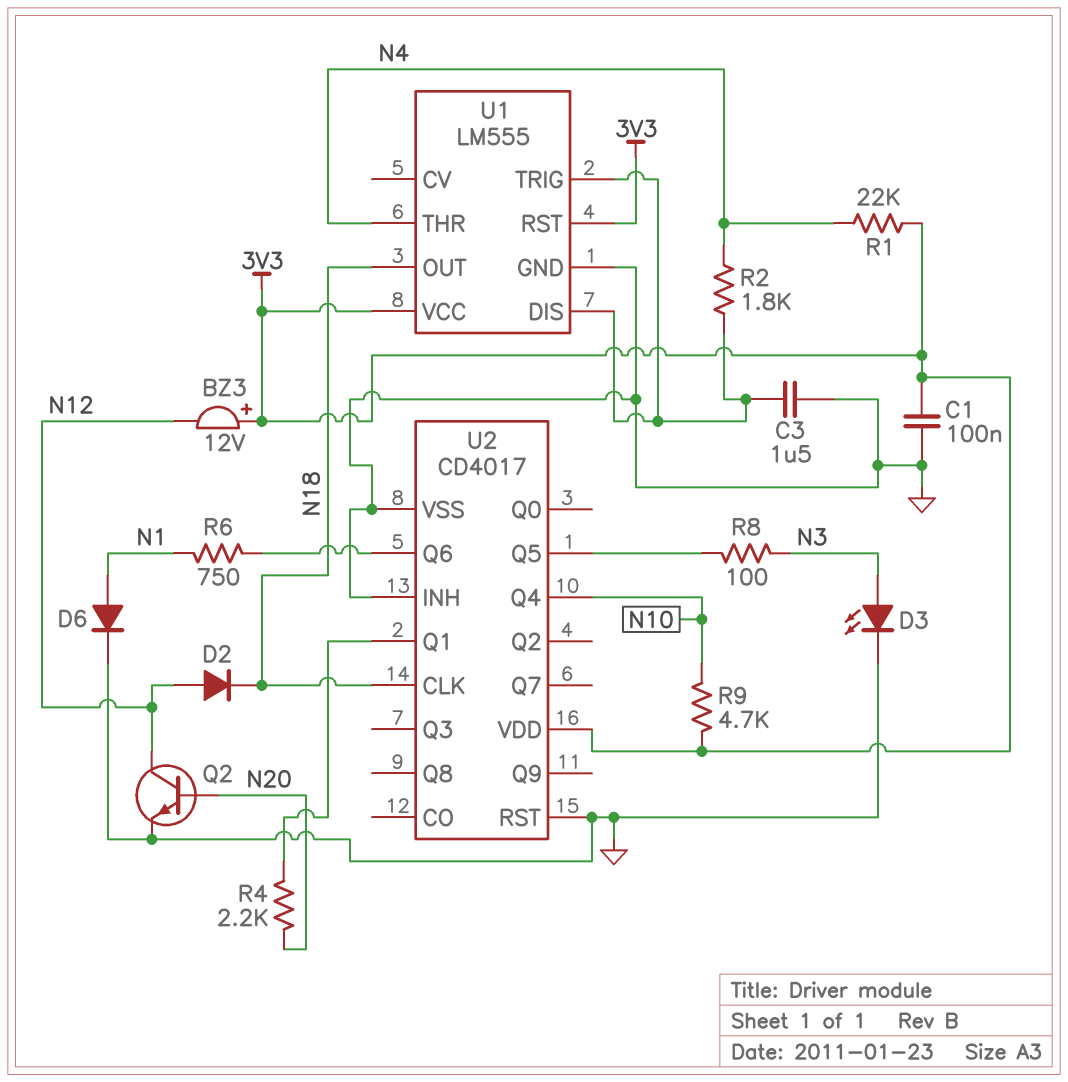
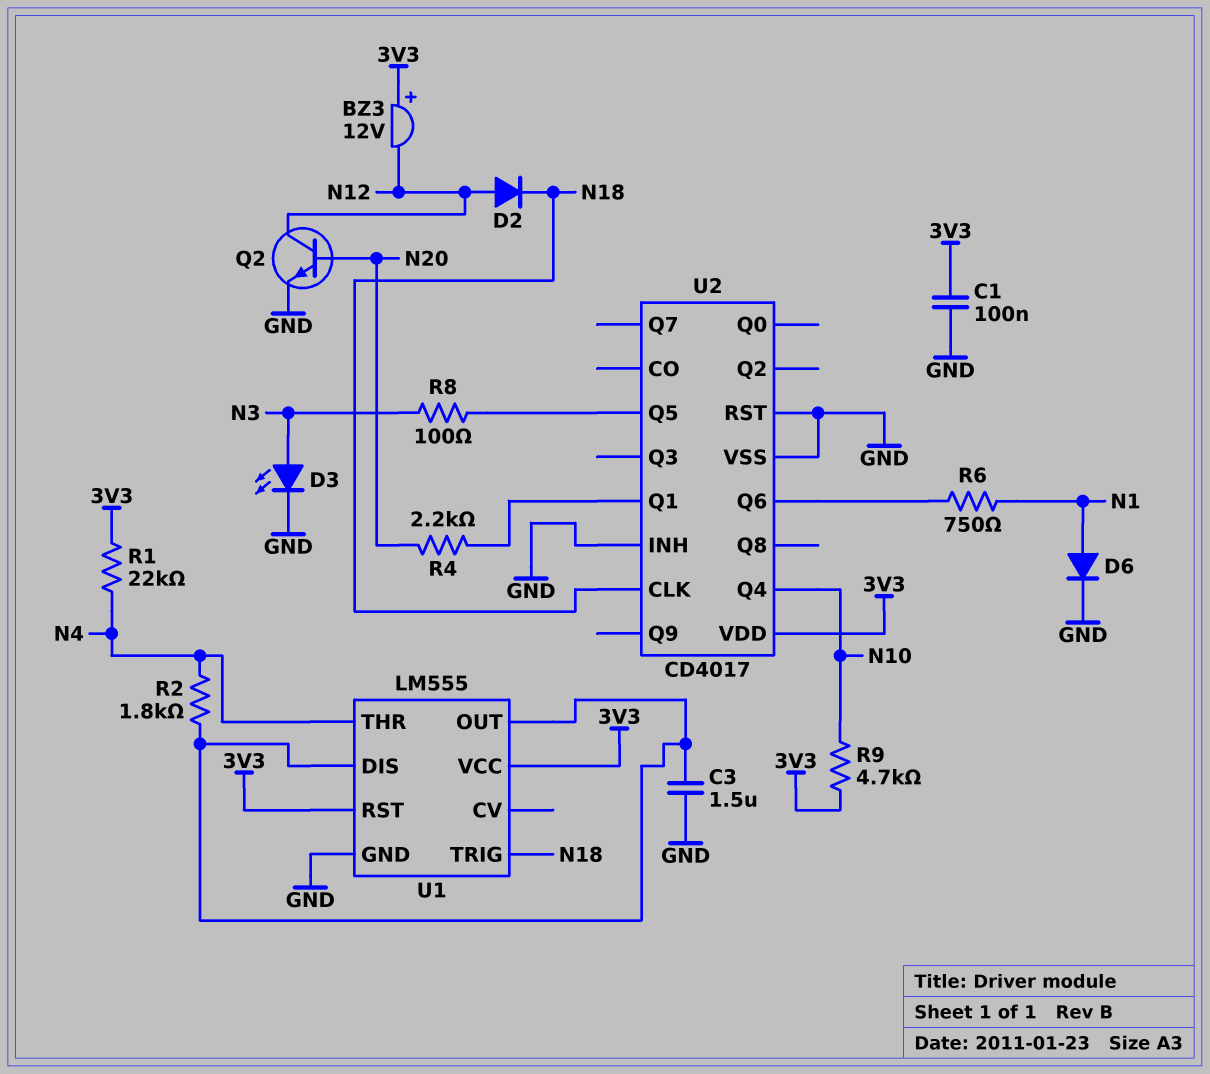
U1 pin OUT: N18 -> U1/DIS
U1 pin TRIG: U1/DIS -> N18

